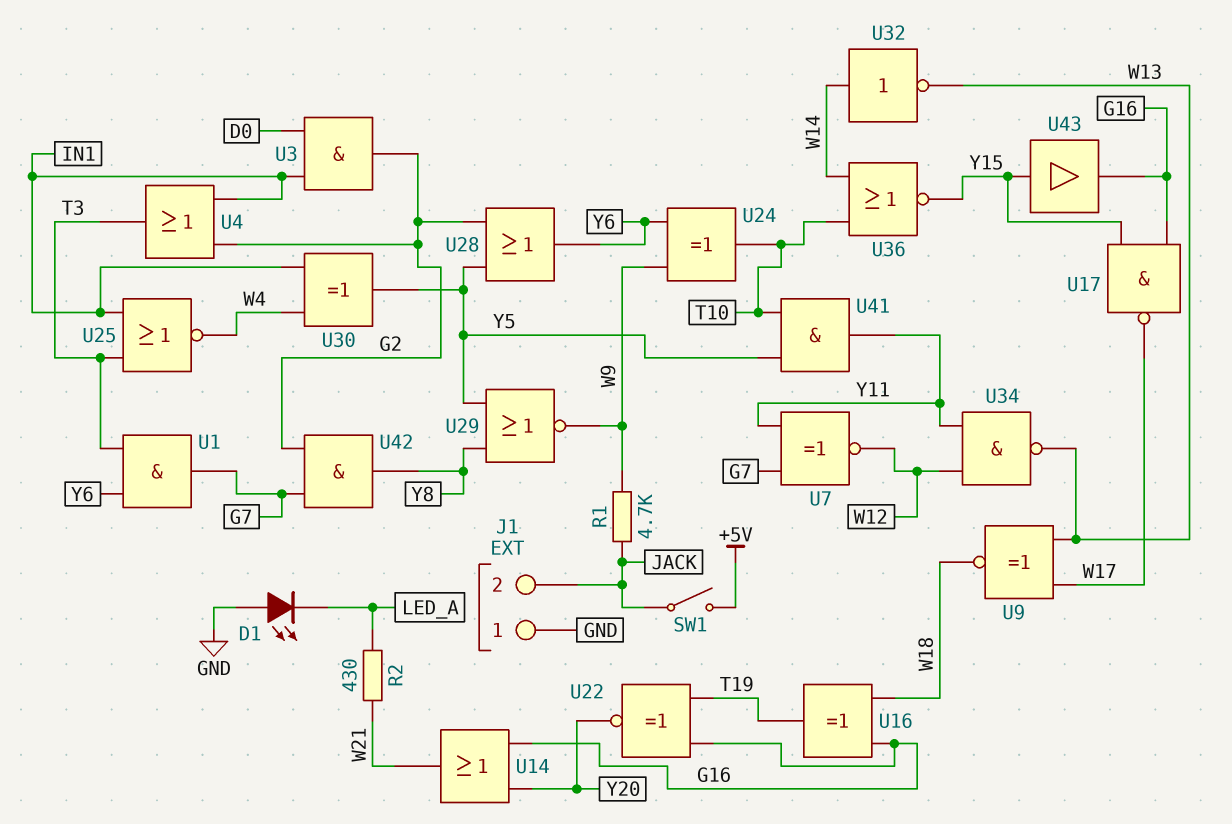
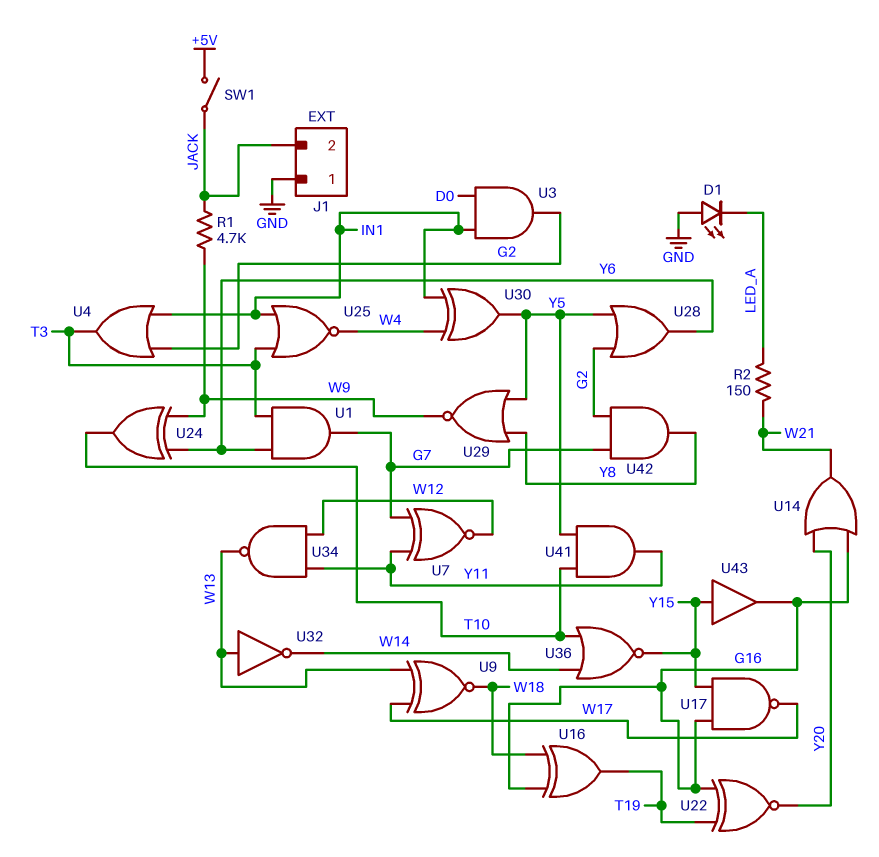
R2: 430 (LED_A, W21) -> 150 (LED_A, W21)
U32: NOT (in W14, out W13) -> NOT (in W13, out W14)

